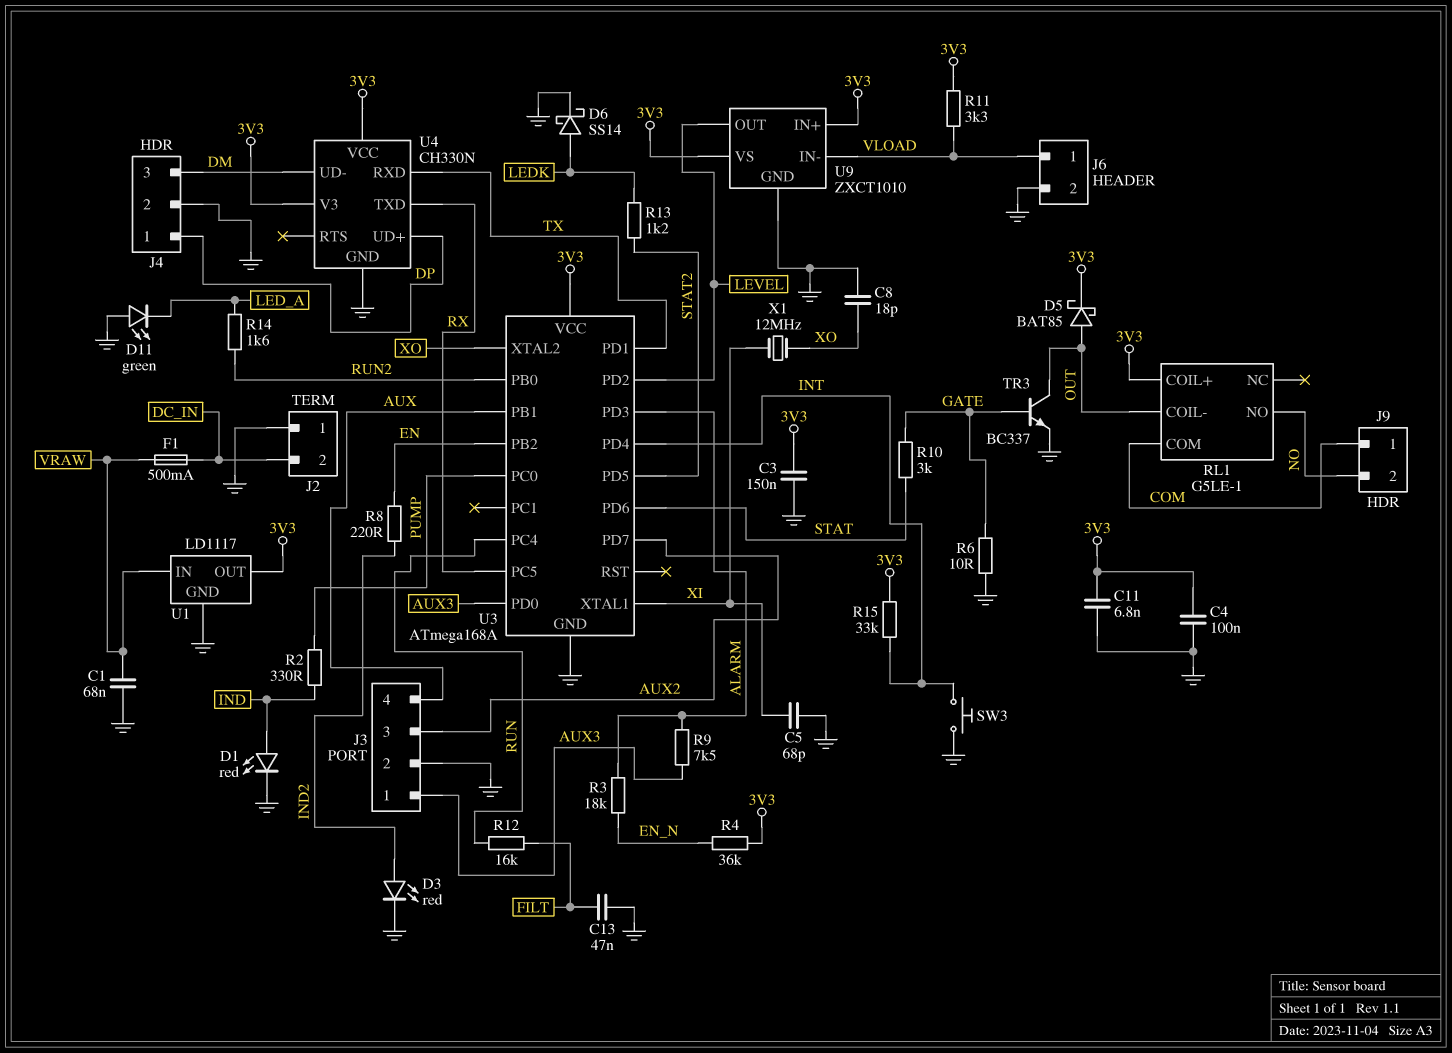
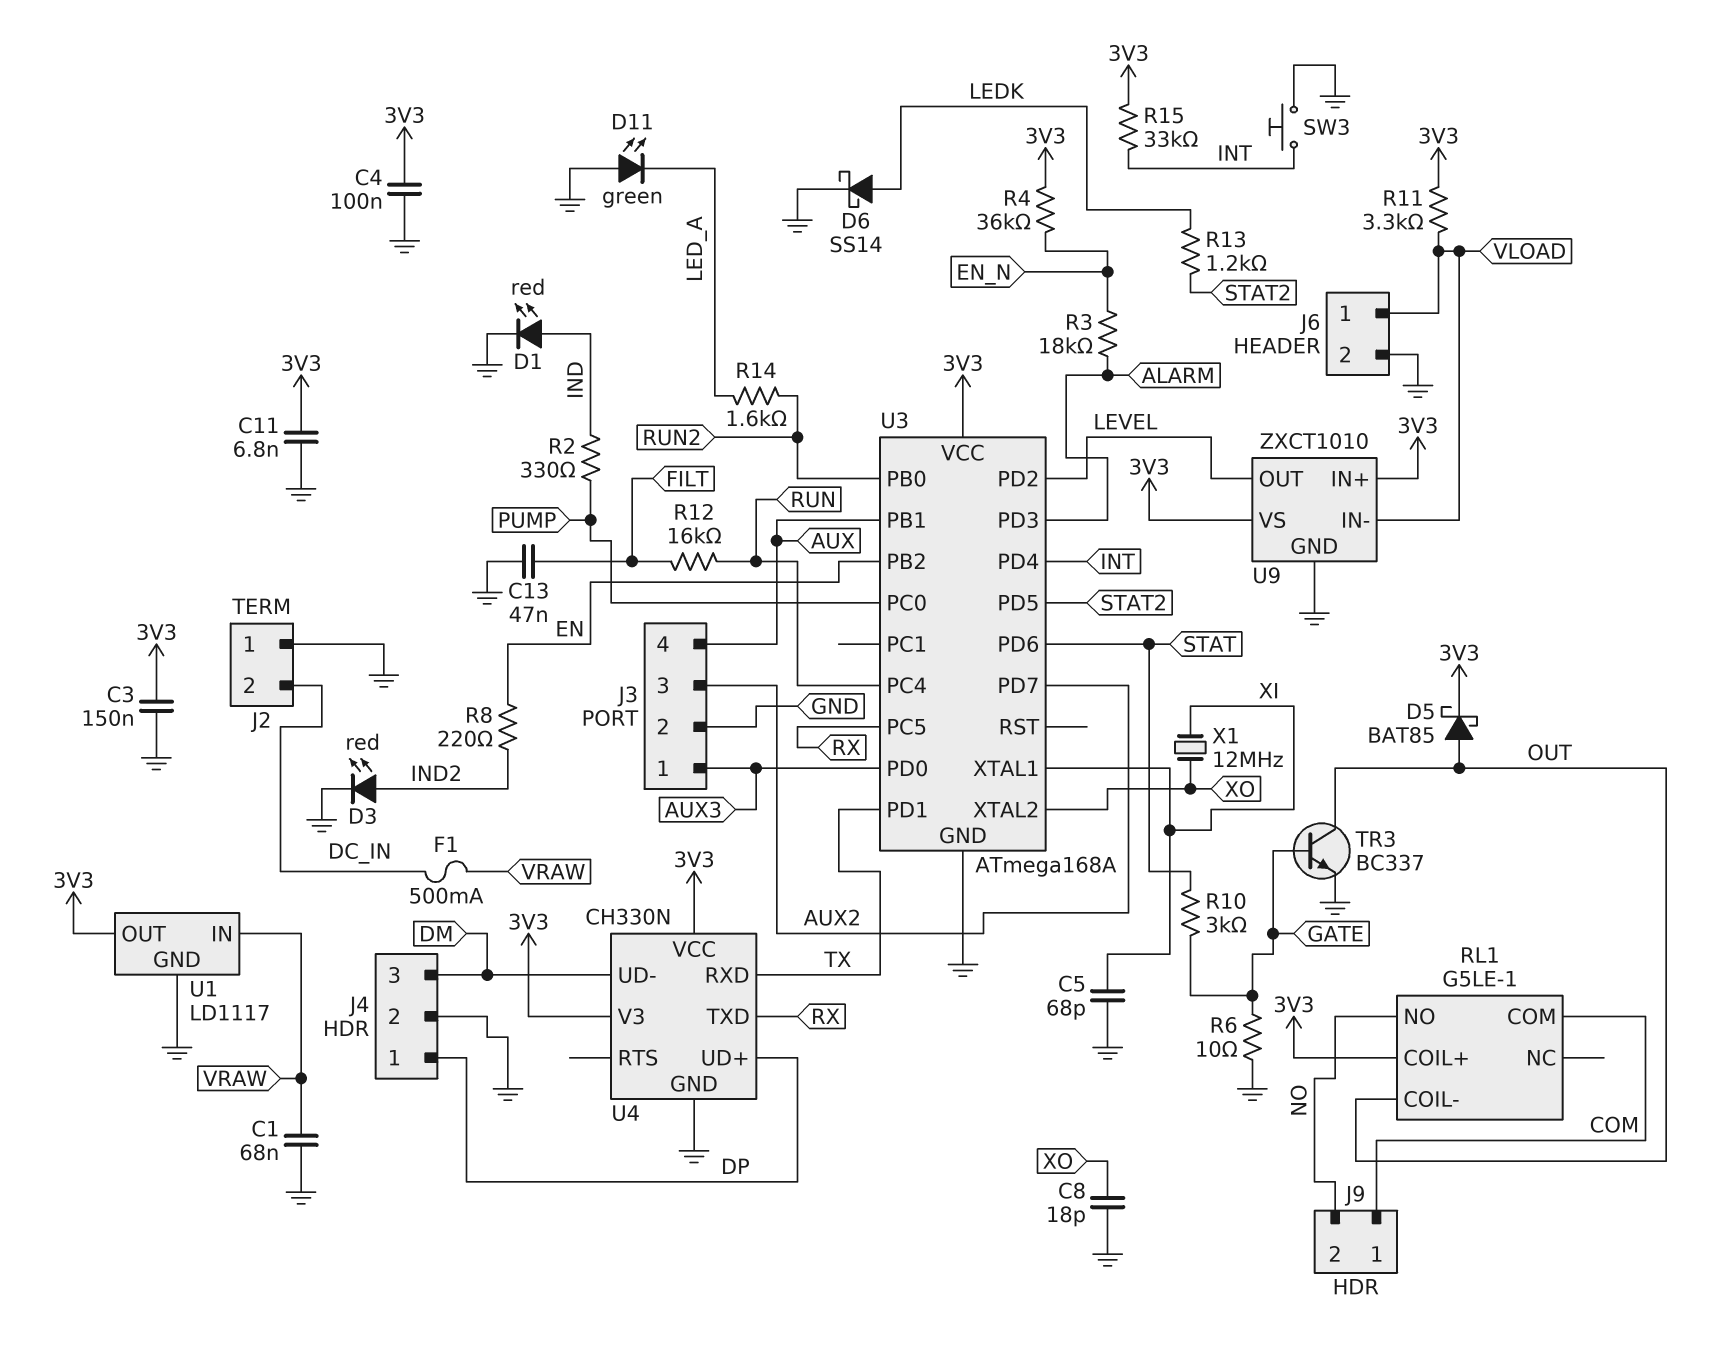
R9: 7.5k (ALARM, AUX3) -> none

